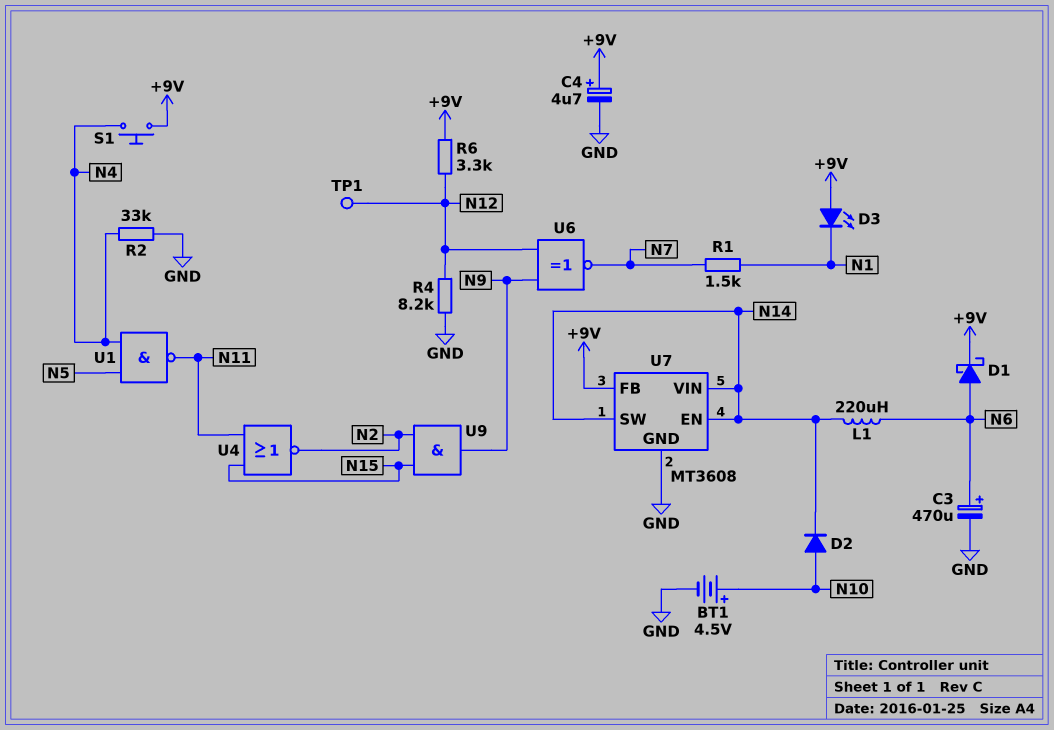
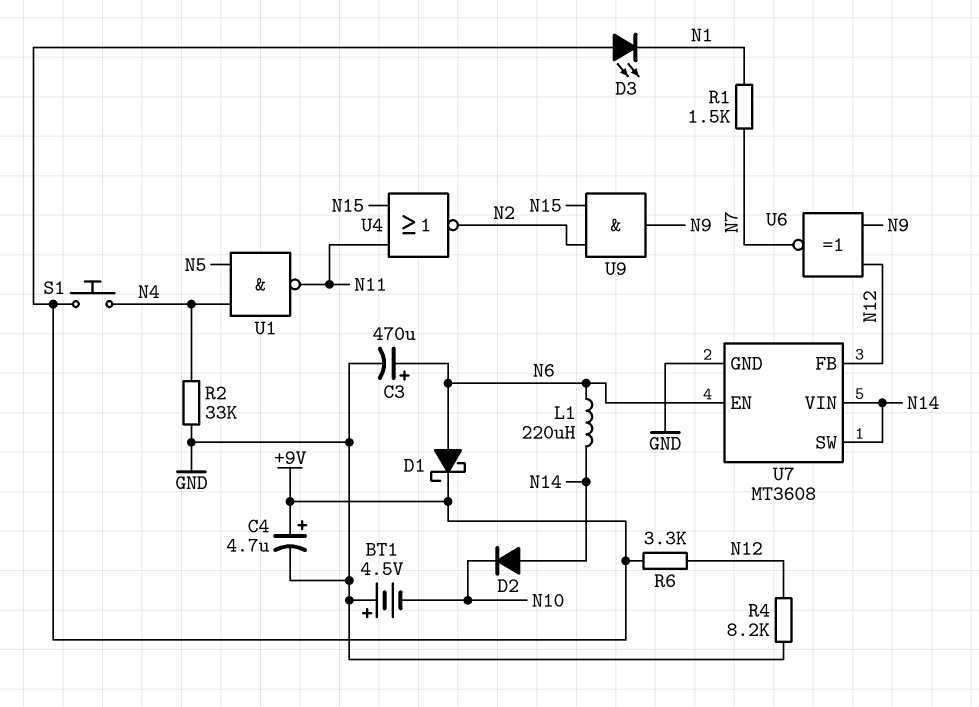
BT1: 4.5V (plus N10, minus GND) -> 4.5V (plus GND, minus N10)
D2: diode (A N10, K N14) -> diode (A N14, K N10)
TP1: test point (N12) -> none
U7 pin EN: N14 -> N6
U7 pin FB: +9V -> N12

